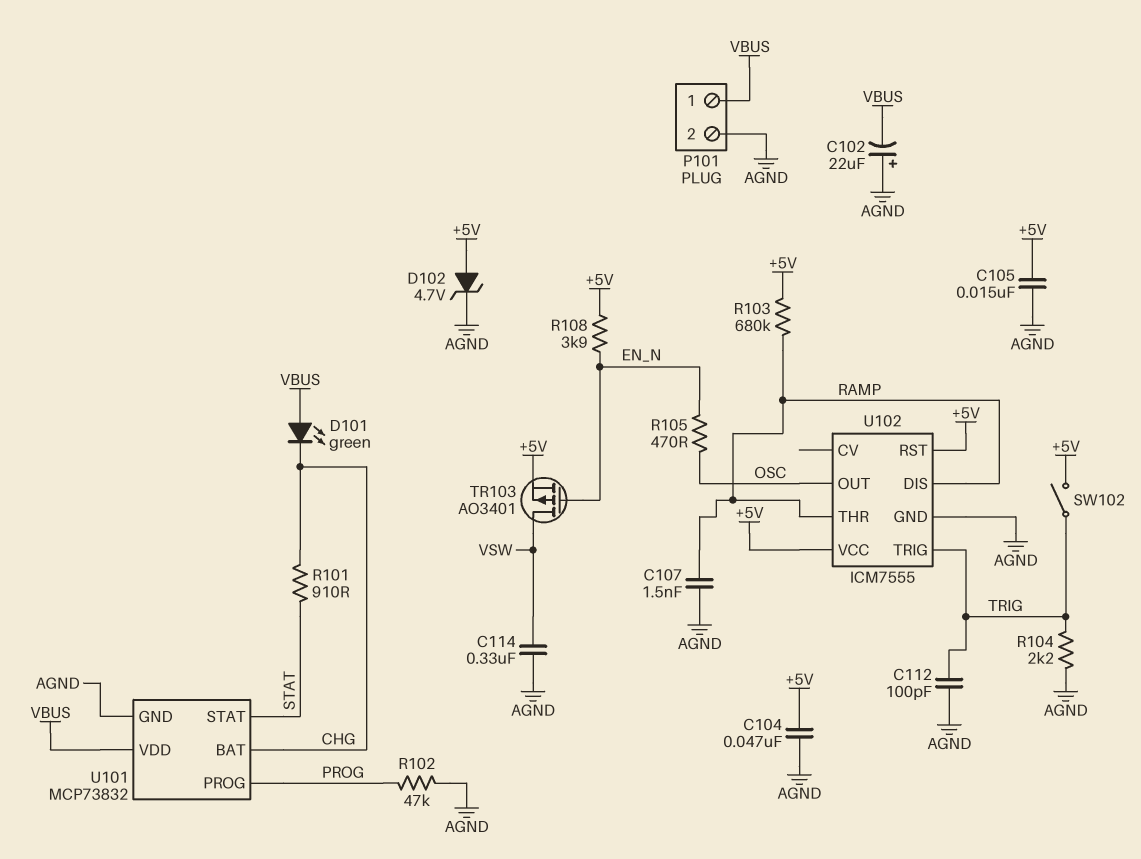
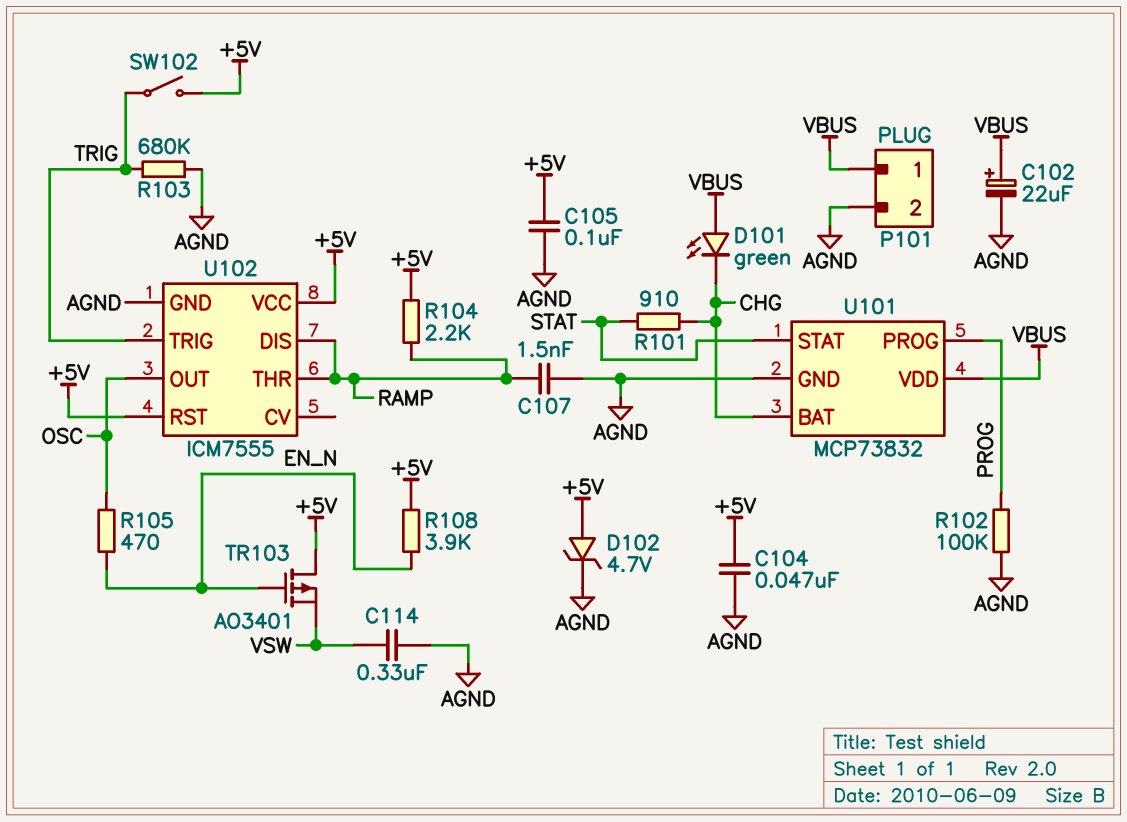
C102: 22uF (plus AGND, minus VBUS) -> 22uF (plus VBUS, minus AGND)
C105: 15nF (+5V, AGND) -> 100nF (+5V, AGND)
C112: 100pF (AGND, TRIG) -> none
R102: 47k (AGND, PROG) -> 100k (AGND, PROG)
R103: 680k (+5V, RAMP) -> 680k (AGND, TRIG)
R104: 2.2k (AGND, TRIG) -> 2.2k (+5V, RAMP)
TR103: PMOS AO3401 (G EN_N, D VSW, S +5V) -> PMOS AO3401 (G EN_N, D +5V, S VSW)

